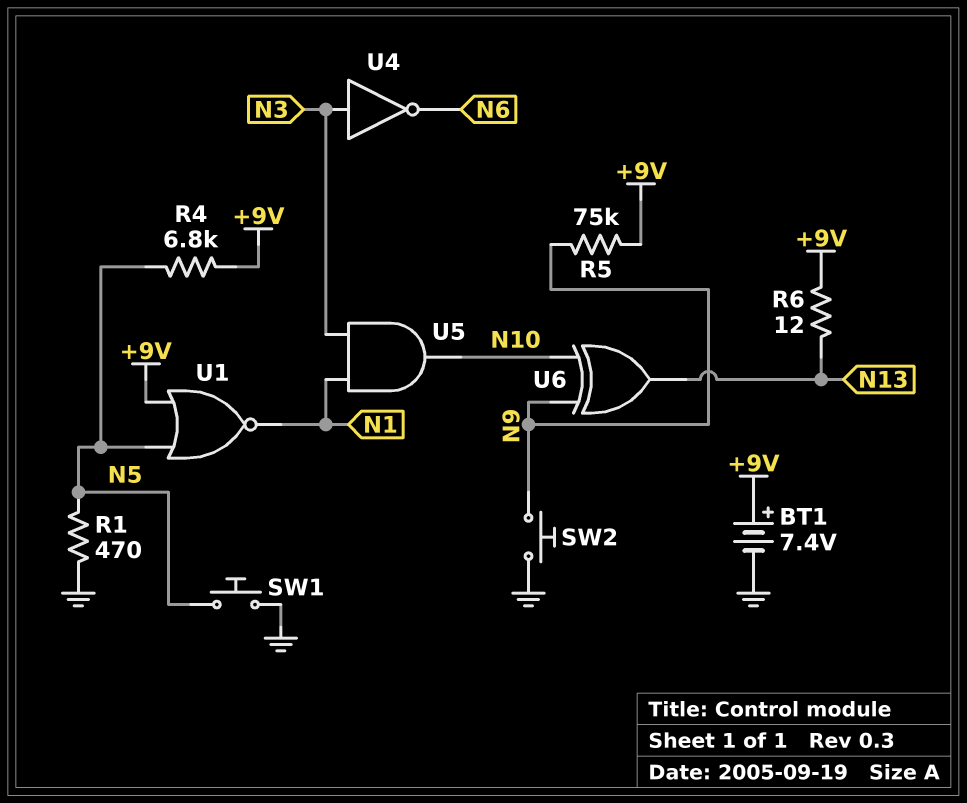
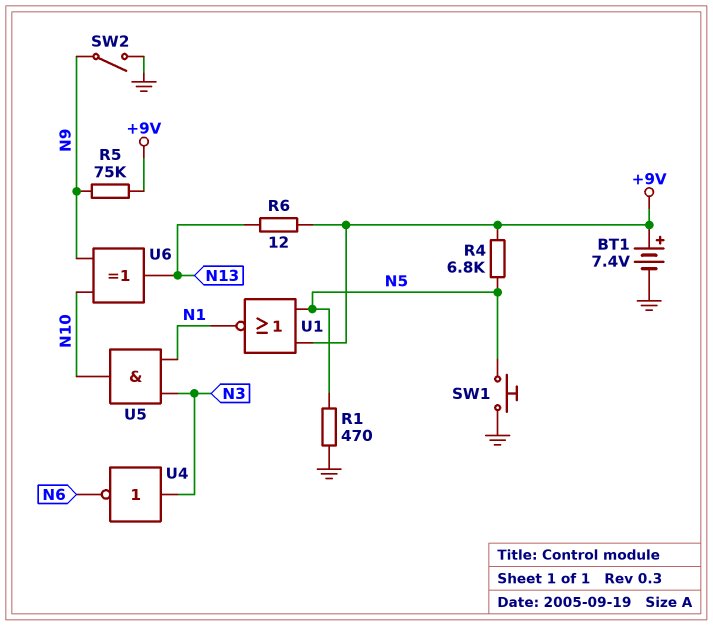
SW2: button (GND, N9) -> switch (GND, N9)

